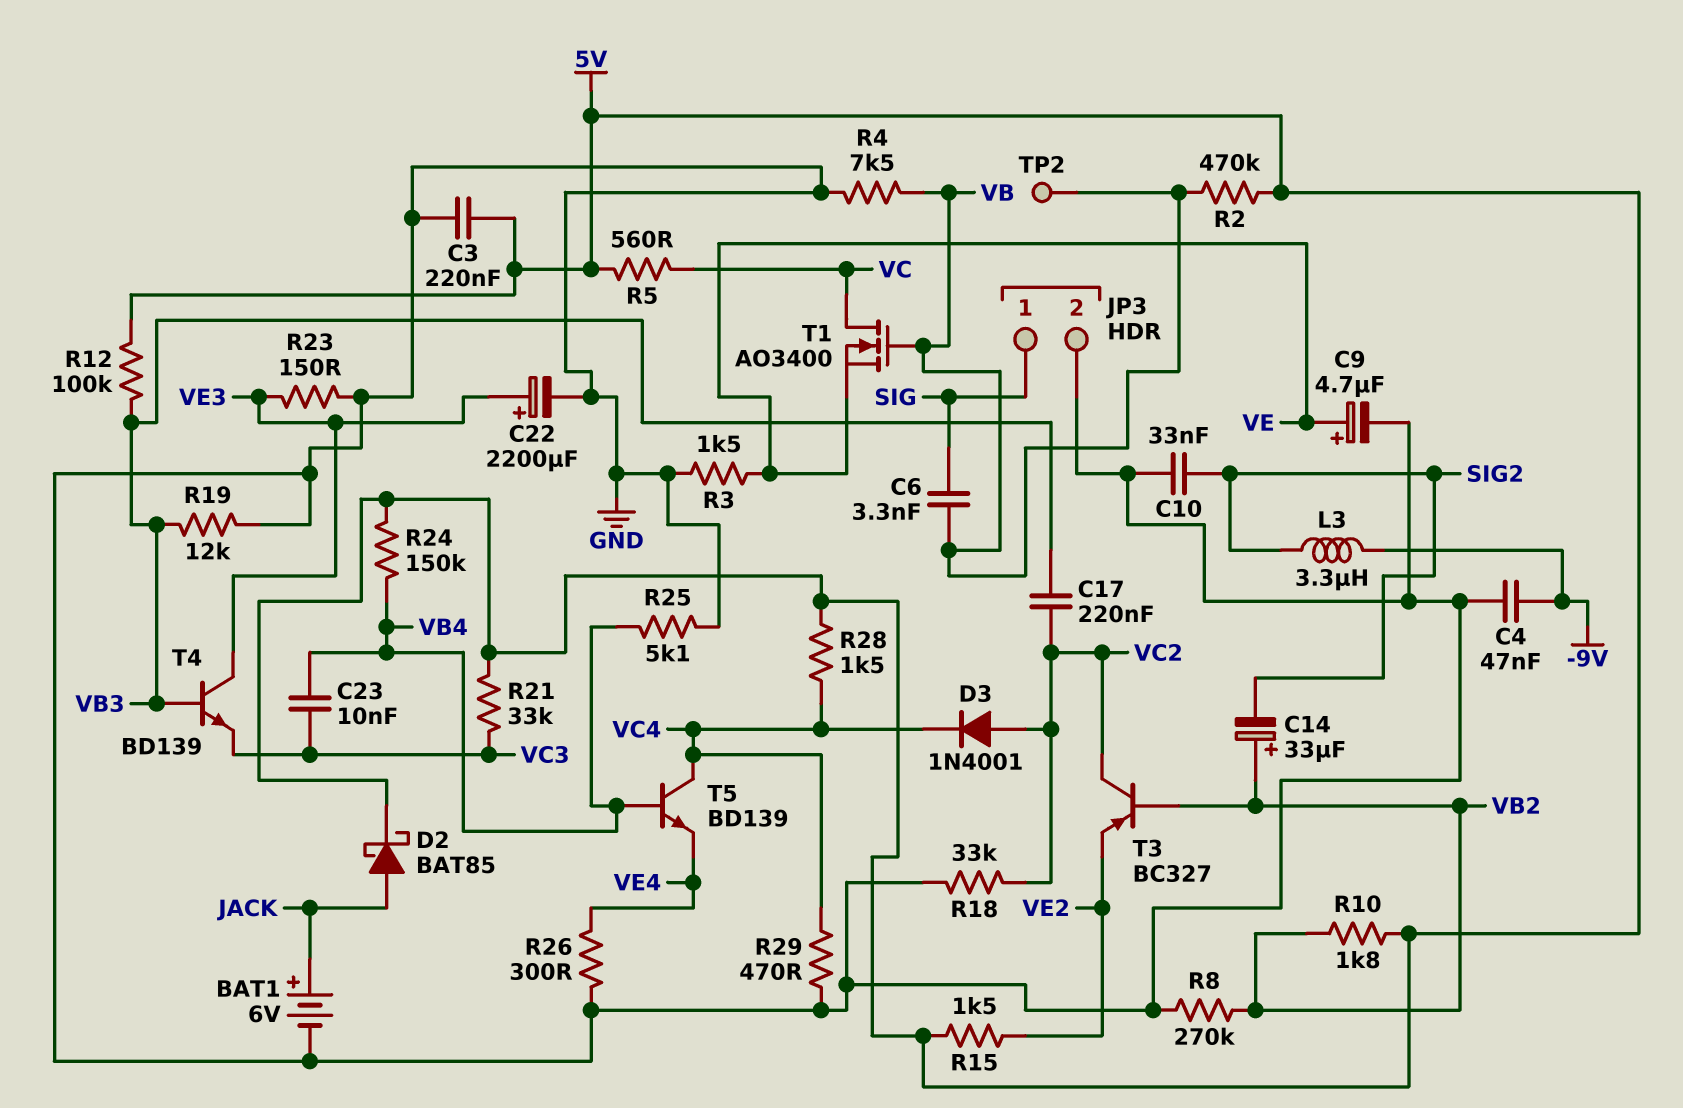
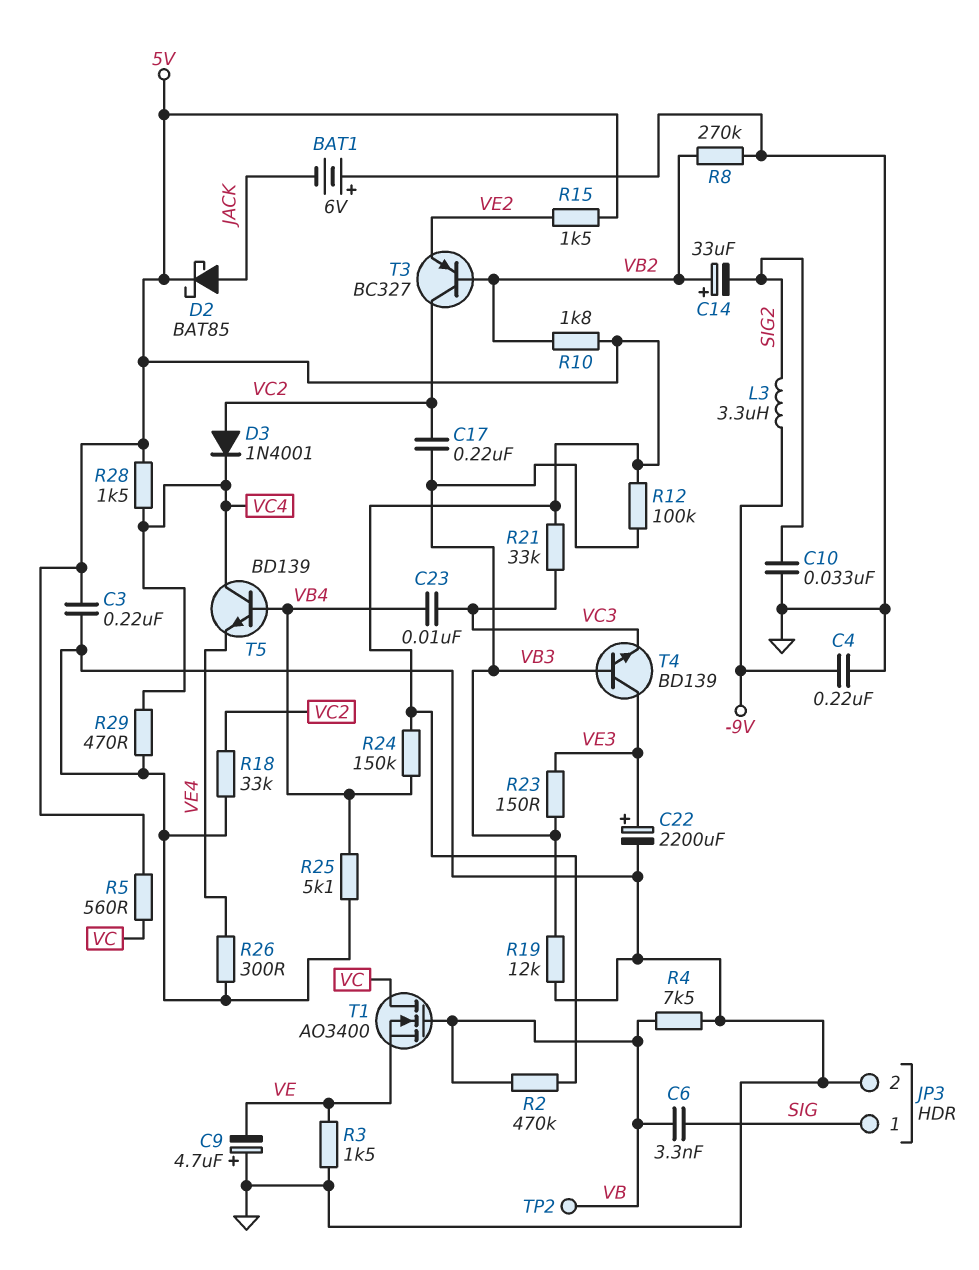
BAT1: 6V (plus JACK, minus GND) -> 6V (plus GND, minus JACK)
C4: 47nF (-9V, GND) -> 220nF (-9V, GND)
C9: 4.7uF (plus VE, minus GND) -> 4.7uF (plus GND, minus VE)
R23: 150 (GND, VE3) -> 150 (VB3, VE3)

